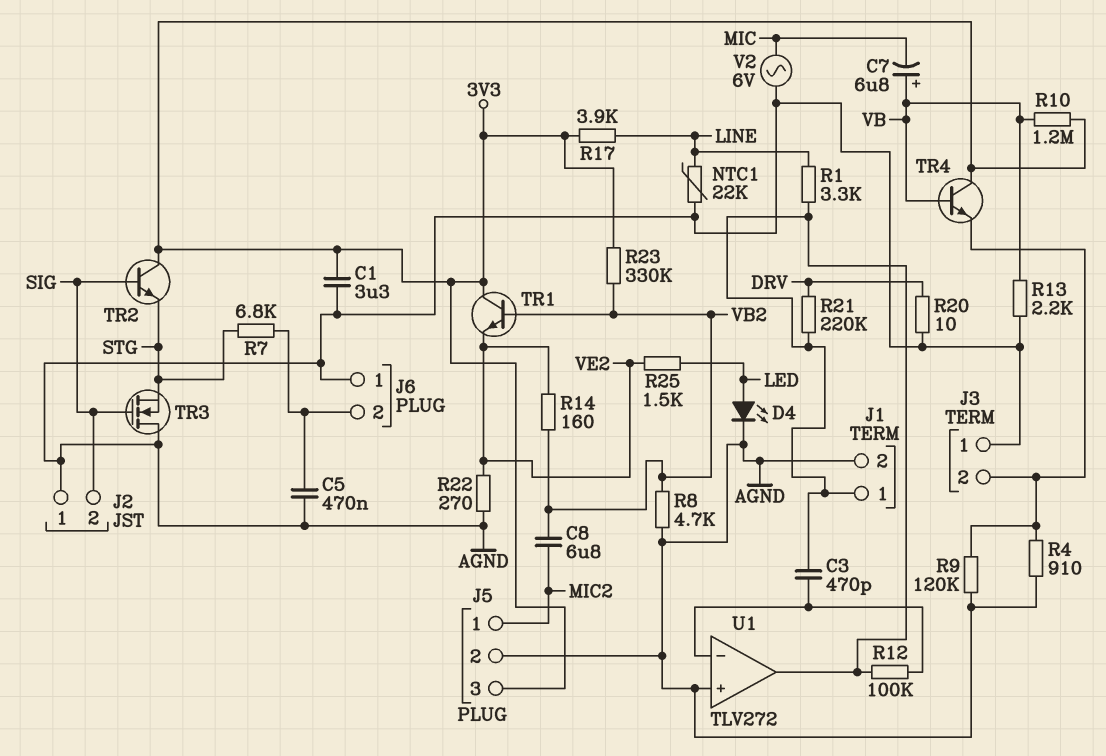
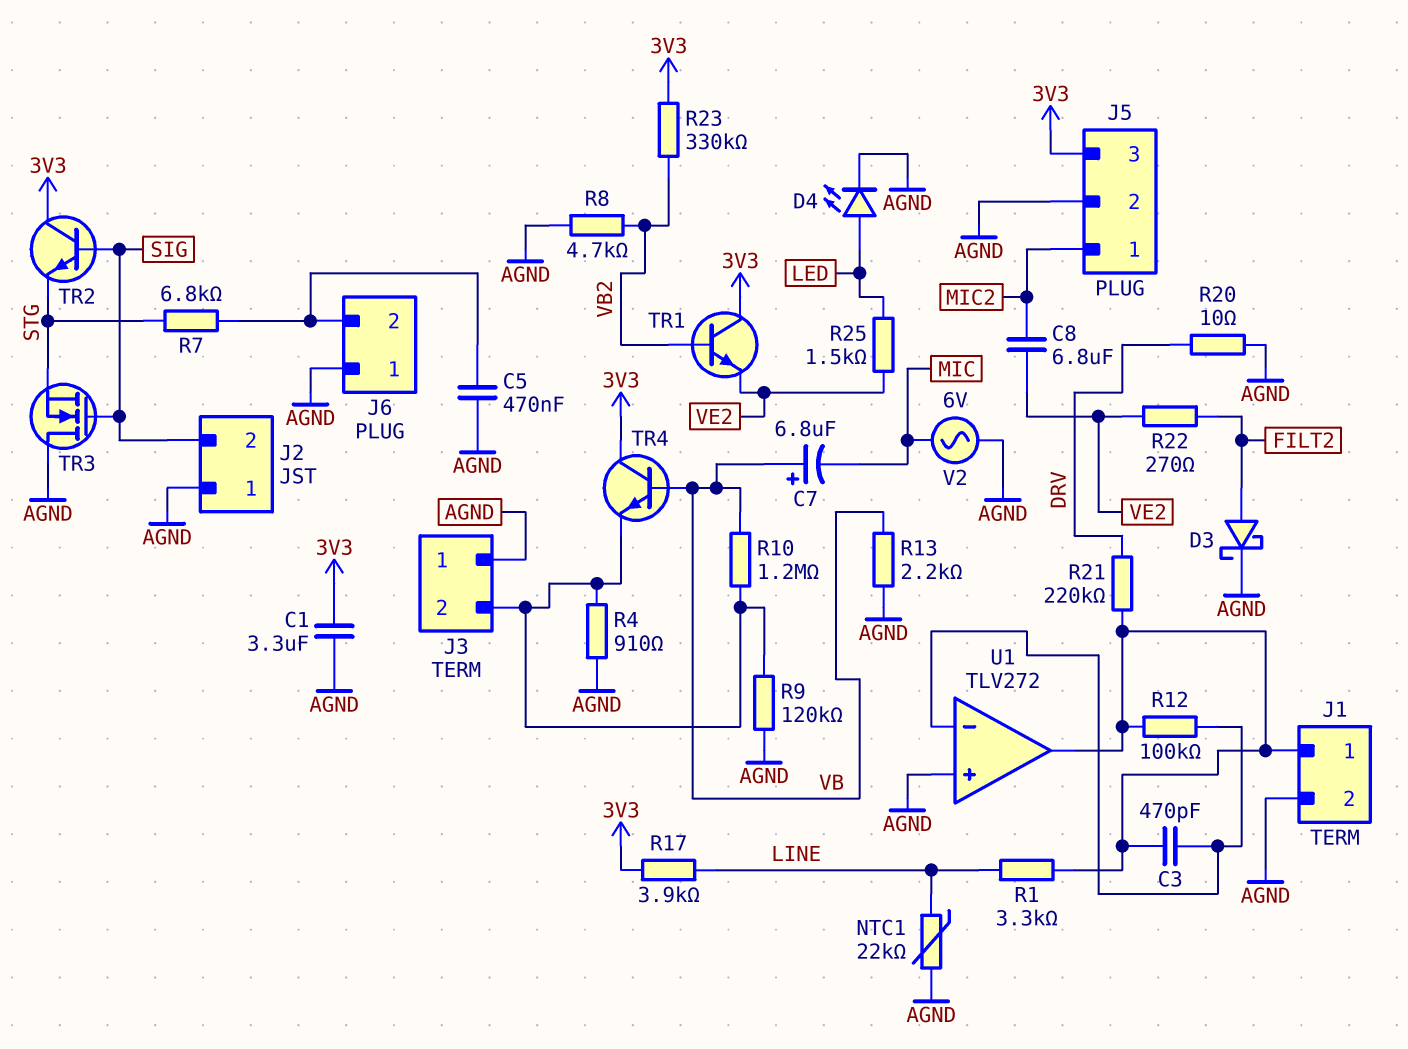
C8: 6.8uF (MIC2, VB2) -> 6.8uF (MIC2, VE2)
D3: none -> schottky (A FILT2, K AGND)
R10: 1.2M (3V3, VB) -> 1.2M (J3/2, VB)
R14: 160 (VB2, VE2) -> none
R22: 270 (AGND, VE2) -> 270 (FILT2, VE2)

